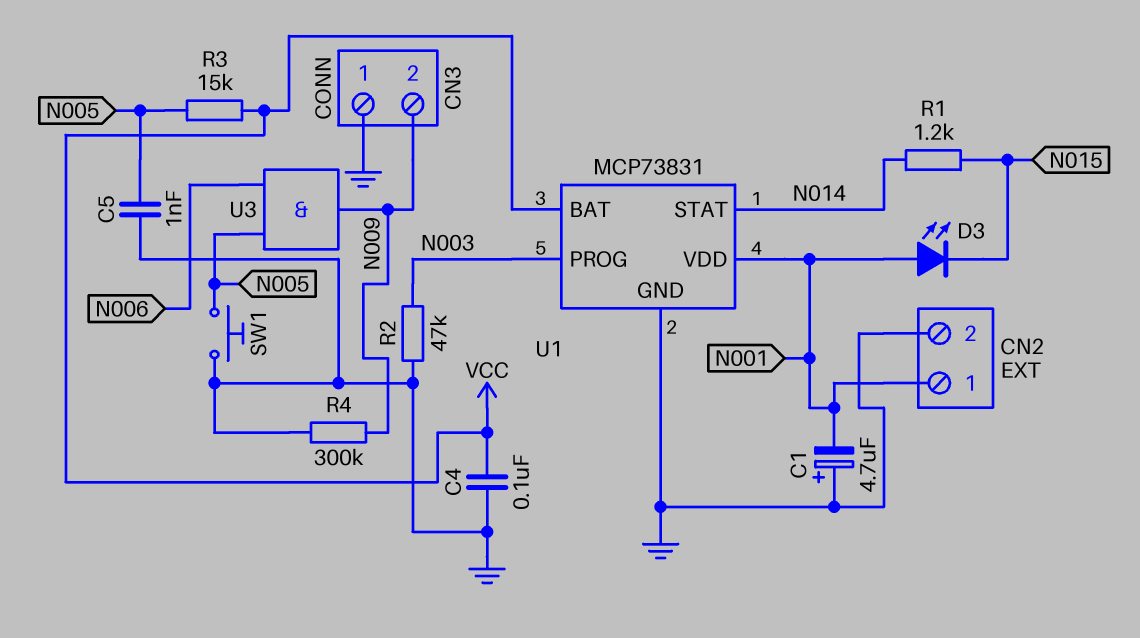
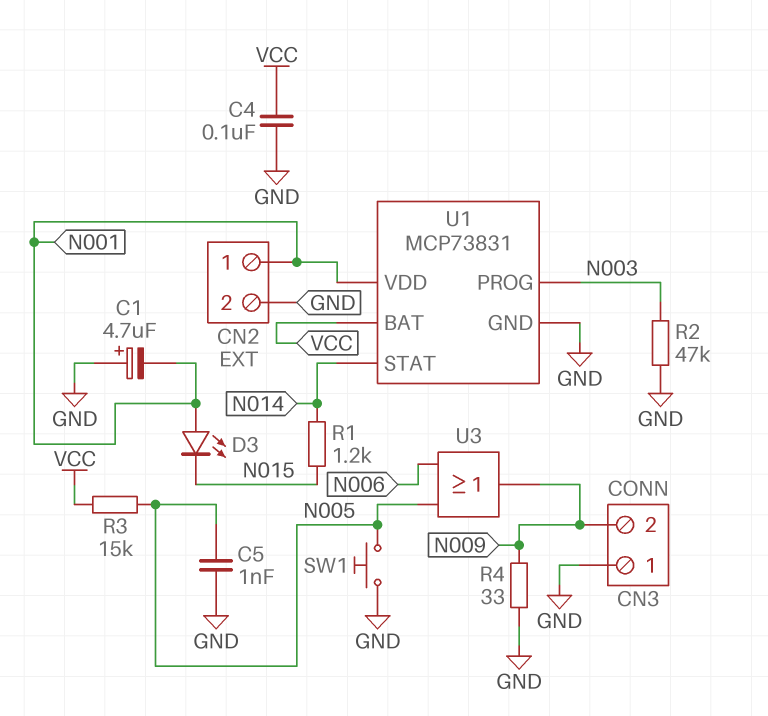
R4: 300k (GND, N009) -> 33 (GND, N009)
U3: AND (in N005, in N006, out N009) -> OR (in N005, in N006, out N009)

